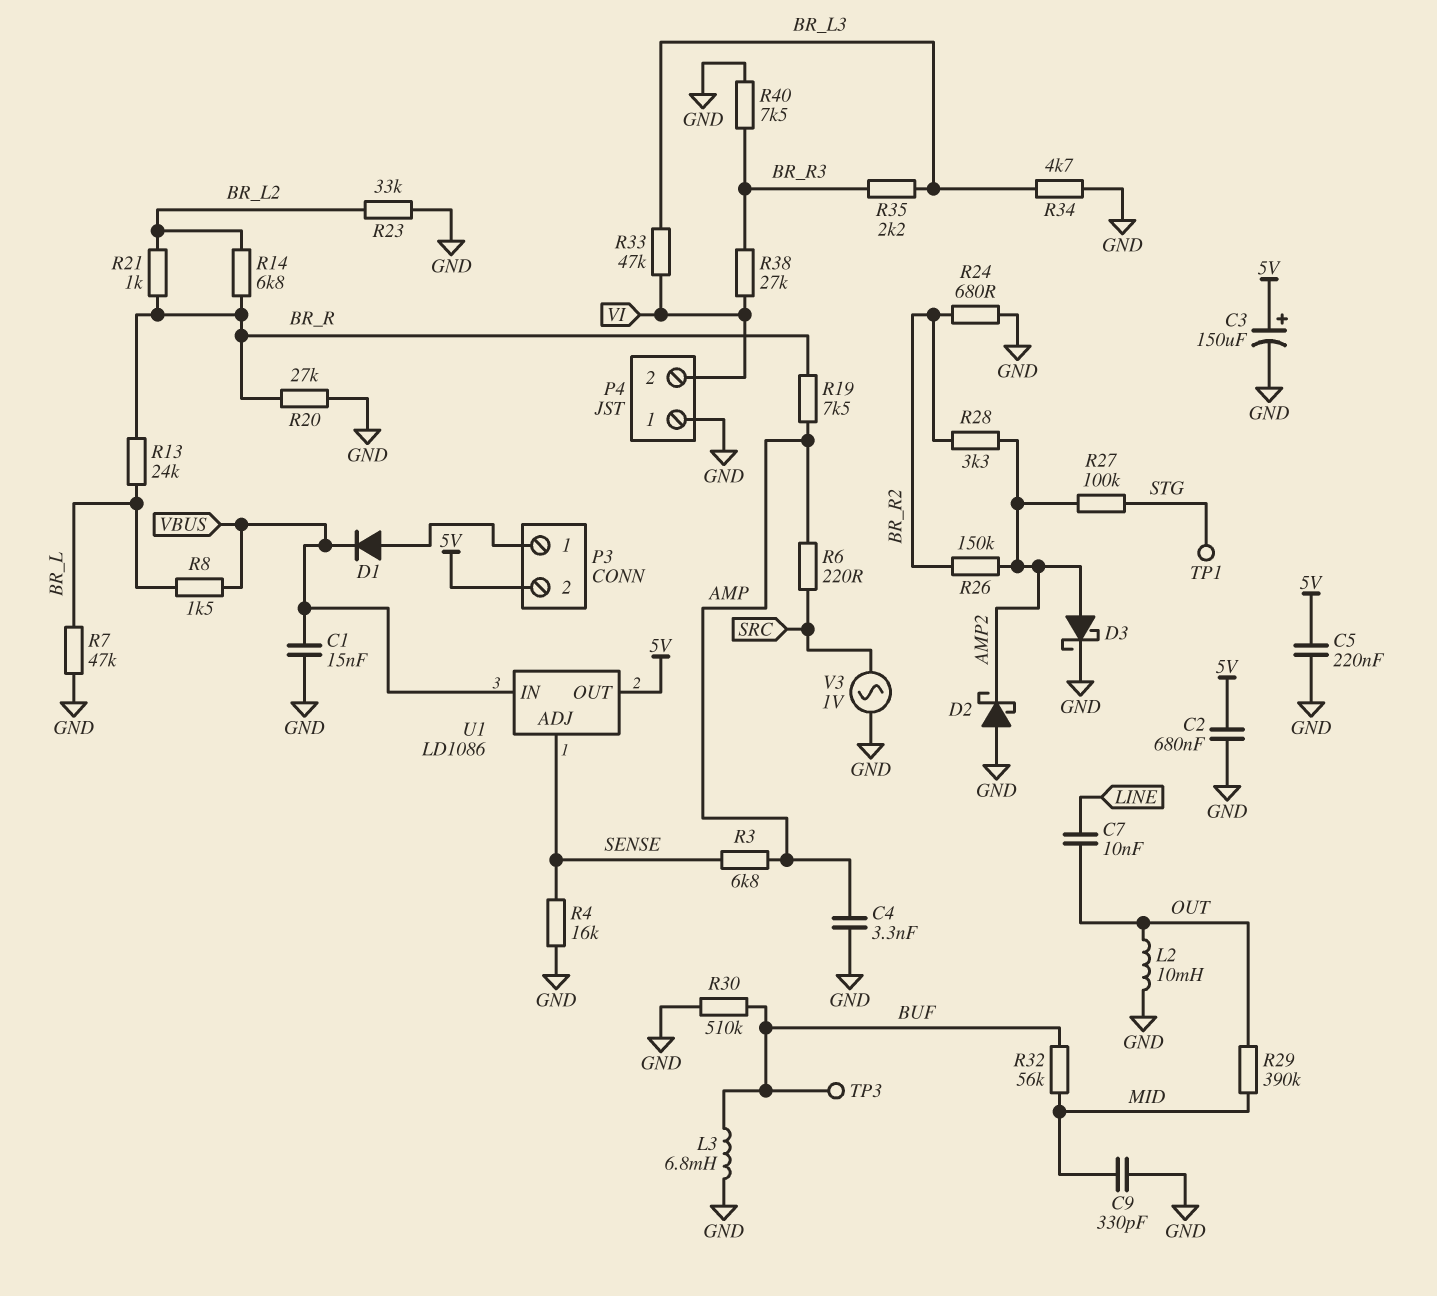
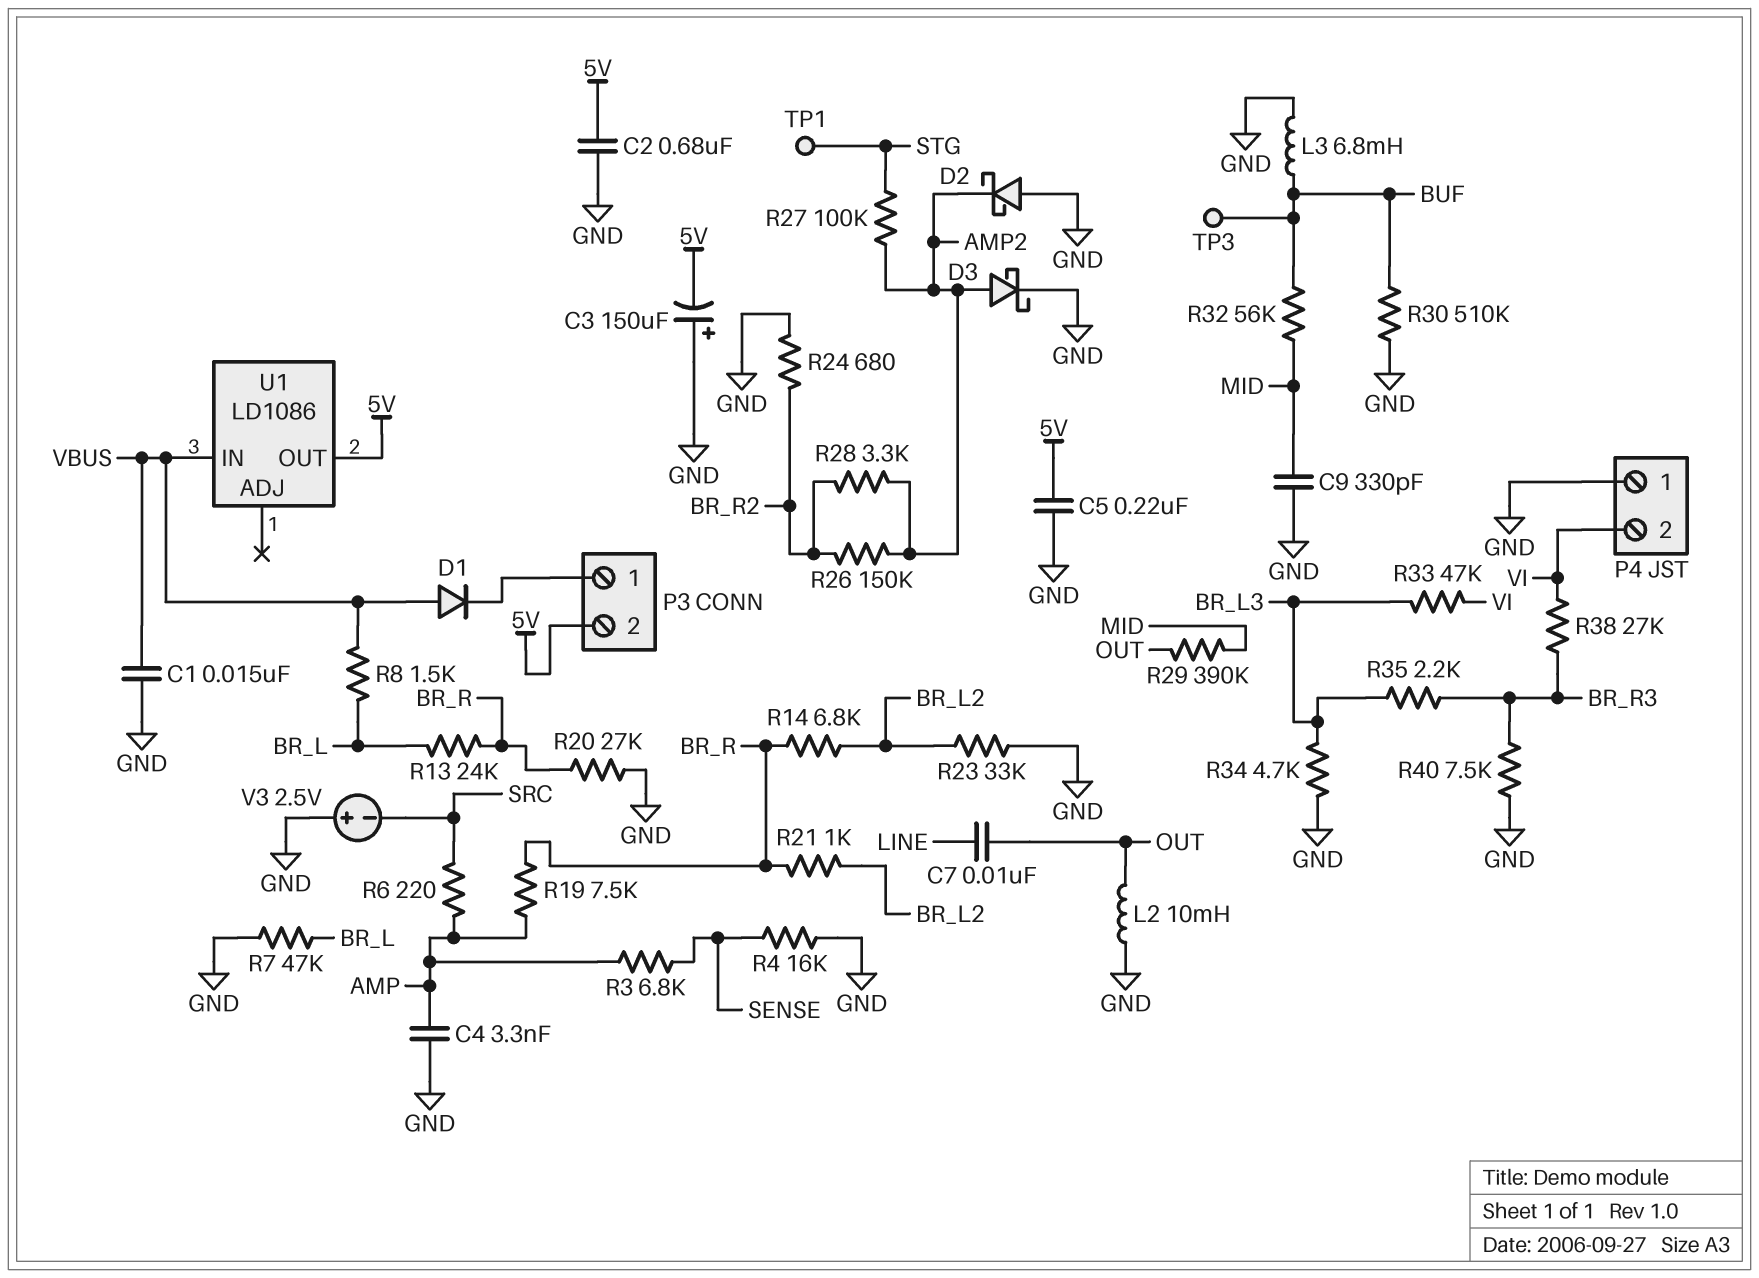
C3: 150uF (plus 5V, minus GND) -> 150uF (plus GND, minus 5V)
D1: diode (A P3/1, K VBUS) -> diode (A VBUS, K P3/1)
U1 pin ADJ: SENSE -> none
V3: AC 1V (GND, SRC) -> 2.5V (plus GND, minus SRC)

